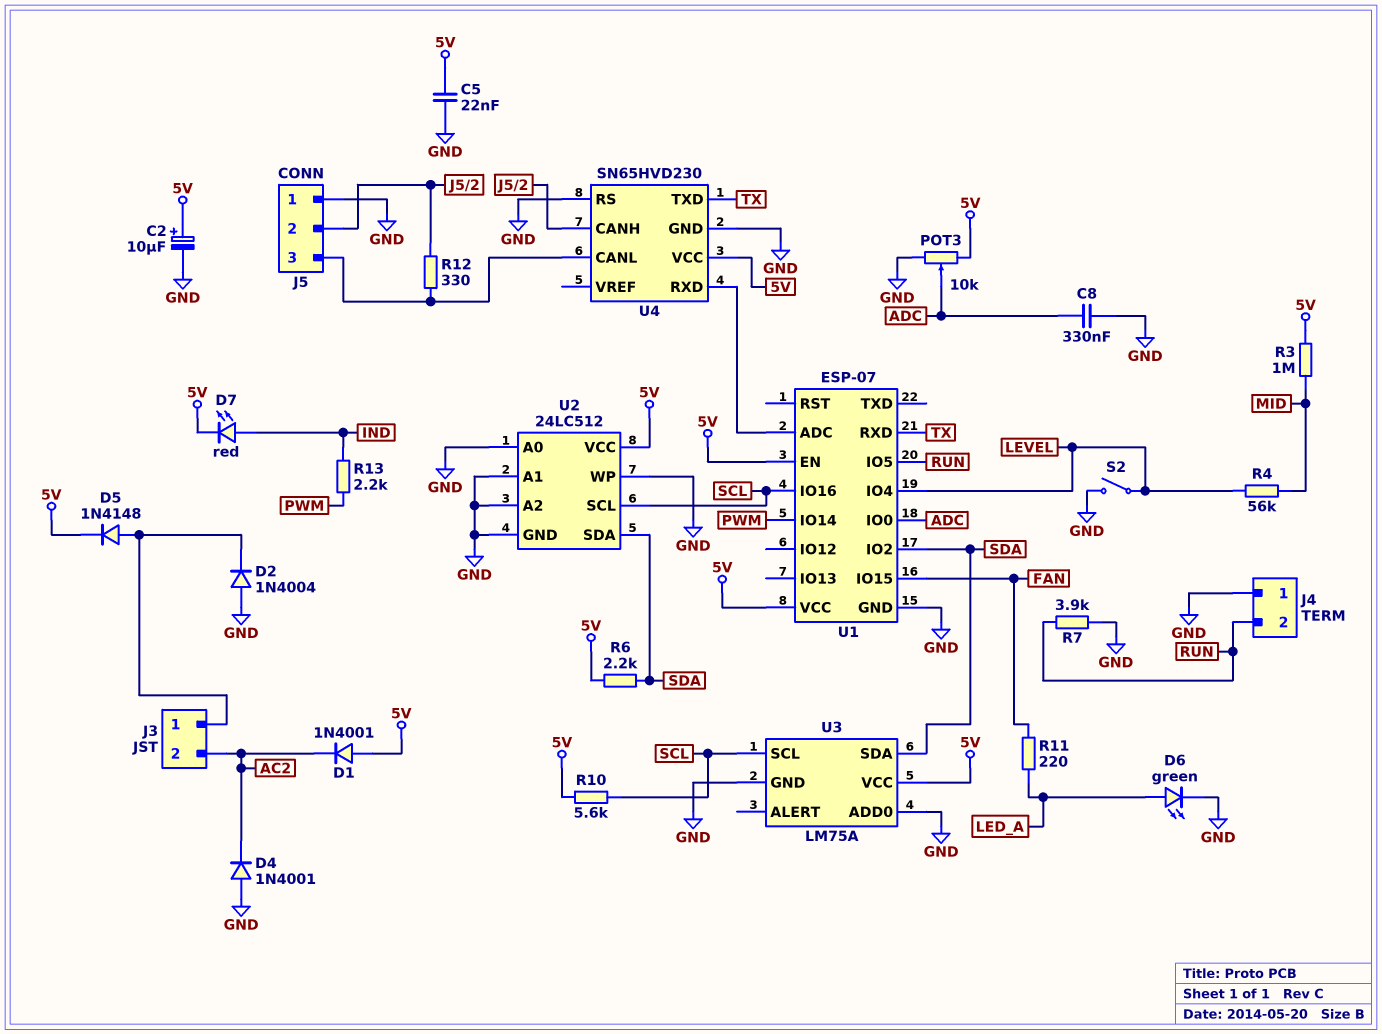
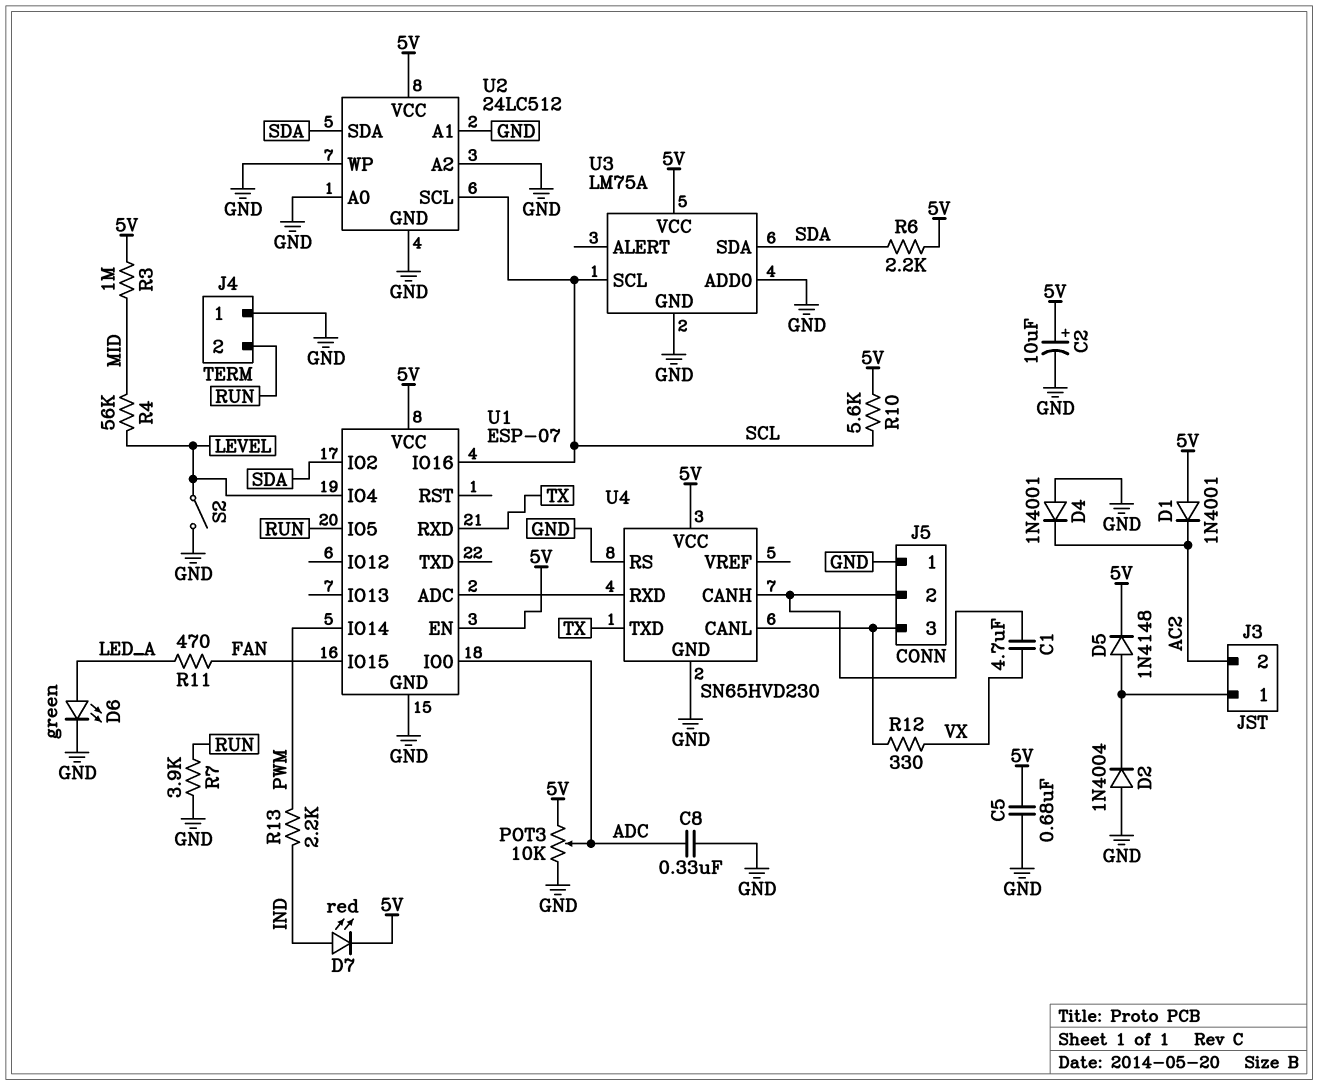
C1: none -> 4.7uF (J5/2, VX)
C5: 22nF (5V, GND) -> 680nF (5V, GND)
R11: 220 (FAN, LED_A) -> 470 (FAN, LED_A)
R12: 330 (J5/2, J5/3) -> 330 (J5/3, VX)

